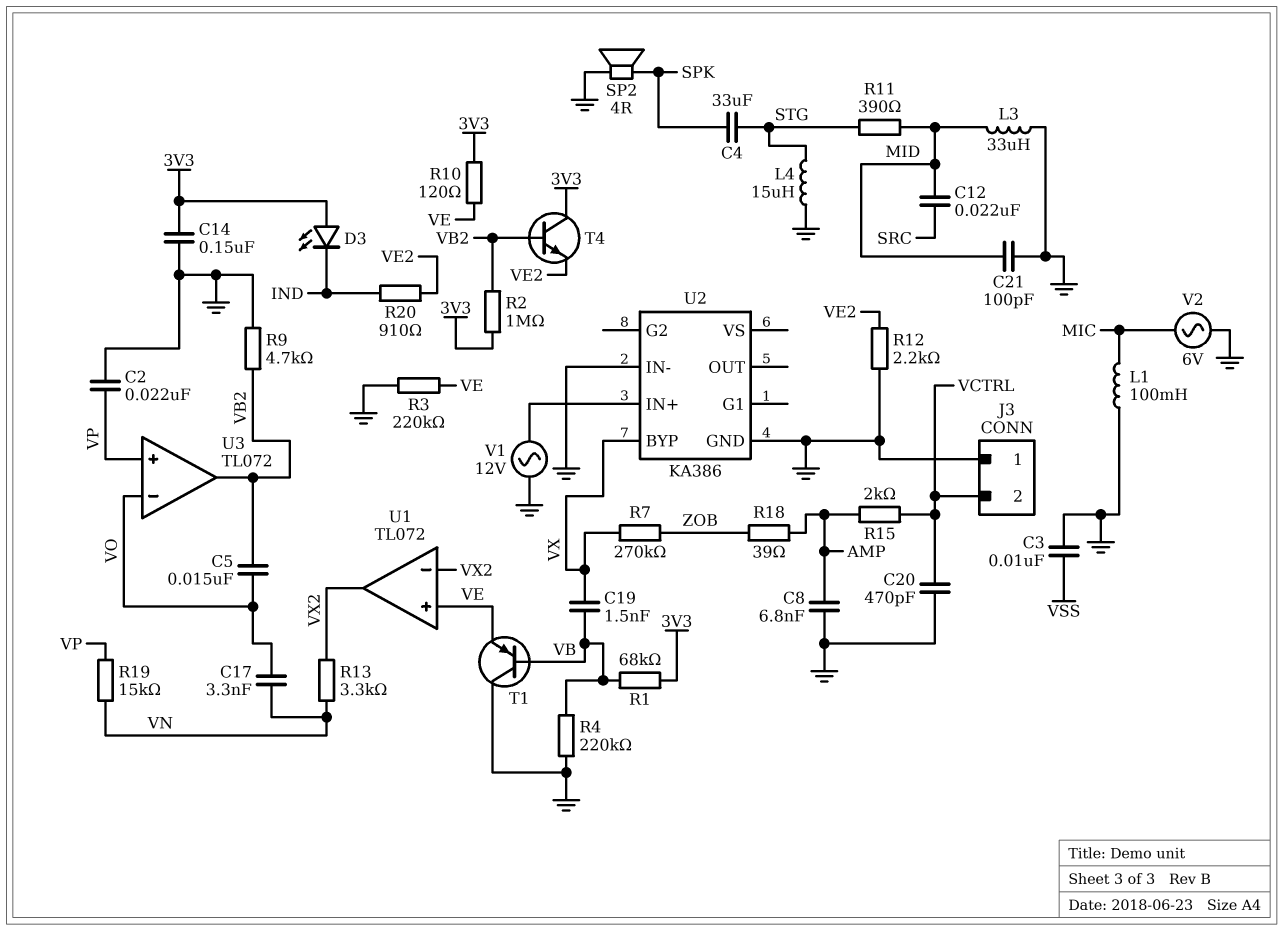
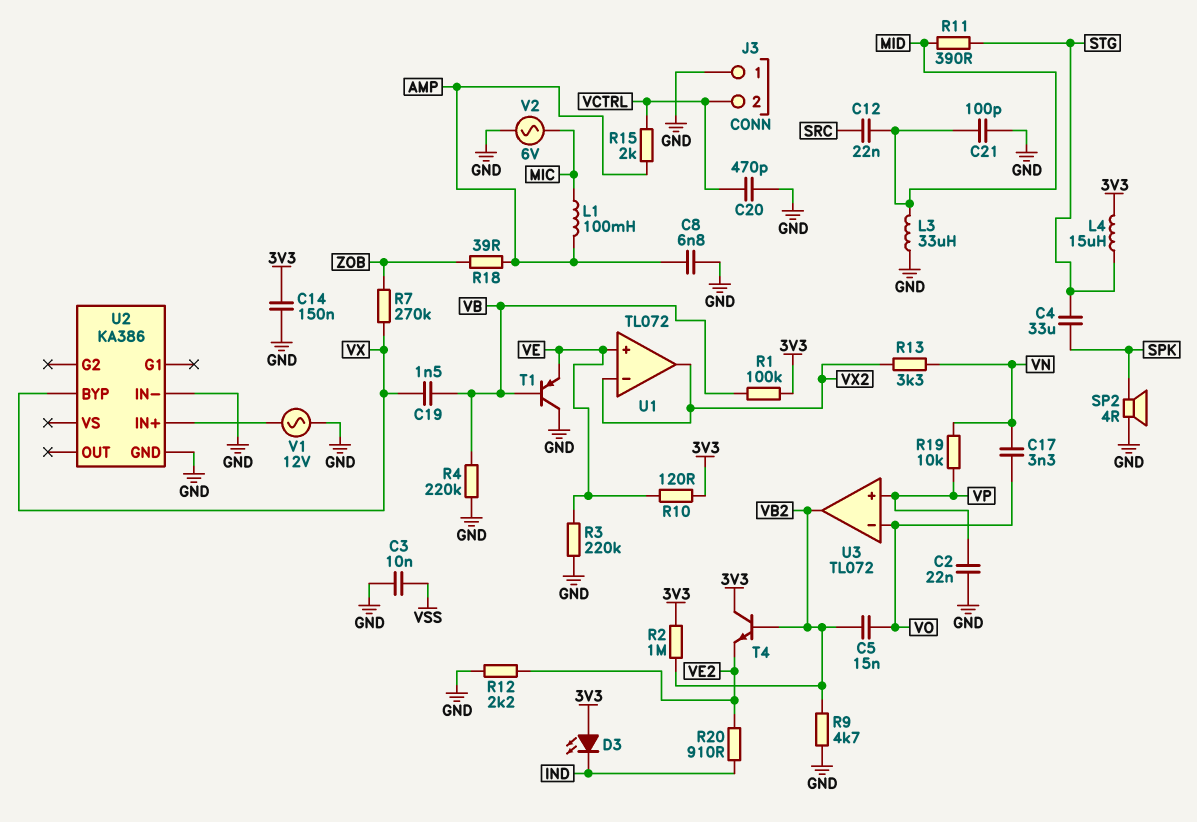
L1: 100mH (GND, MIC) -> 100mH (AMP, MIC)
L4: 15uH (GND, STG) -> 15uH (3V3, STG)
R1: 68k (3V3, VB) -> 100k (3V3, VB)
R19: 15k (VN, VP) -> 10k (VN, VP)

